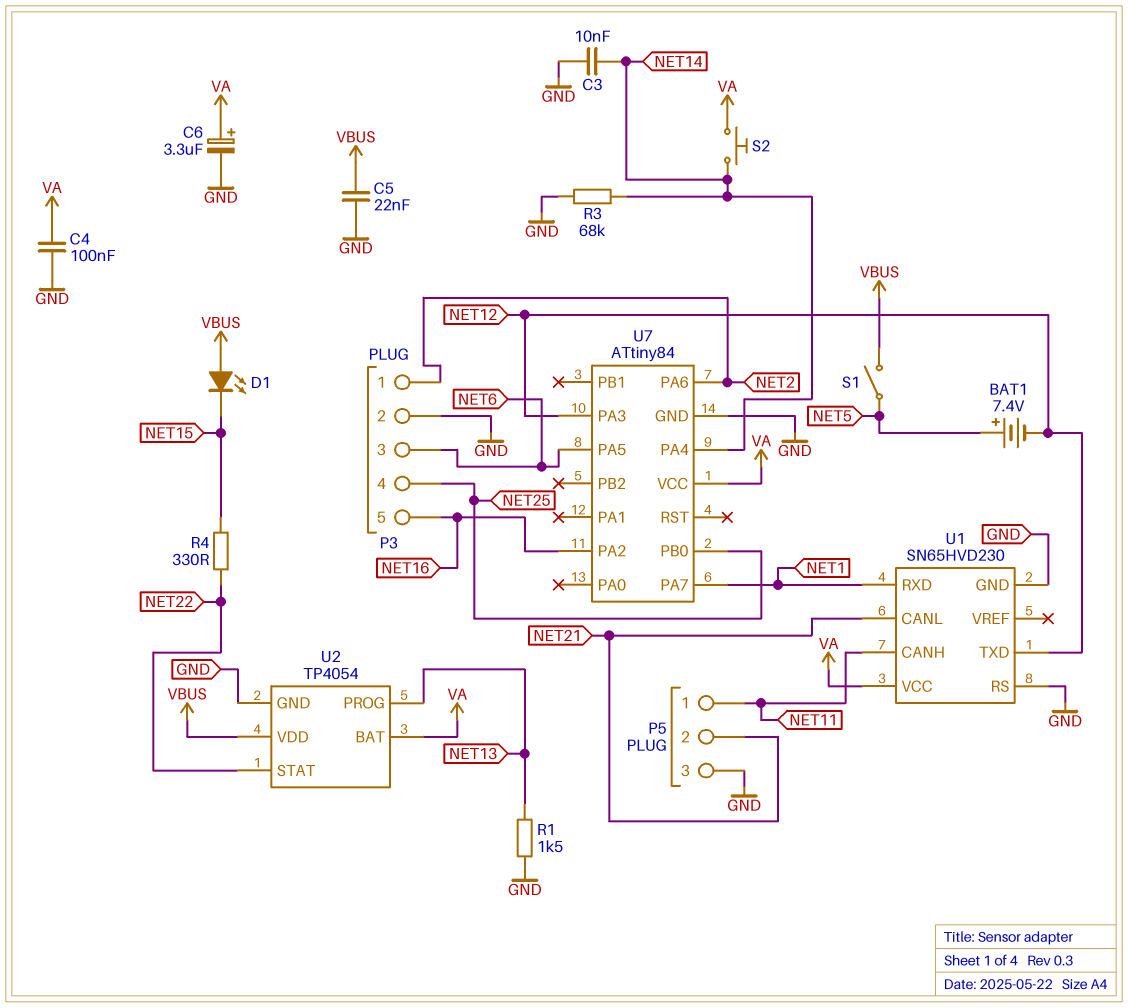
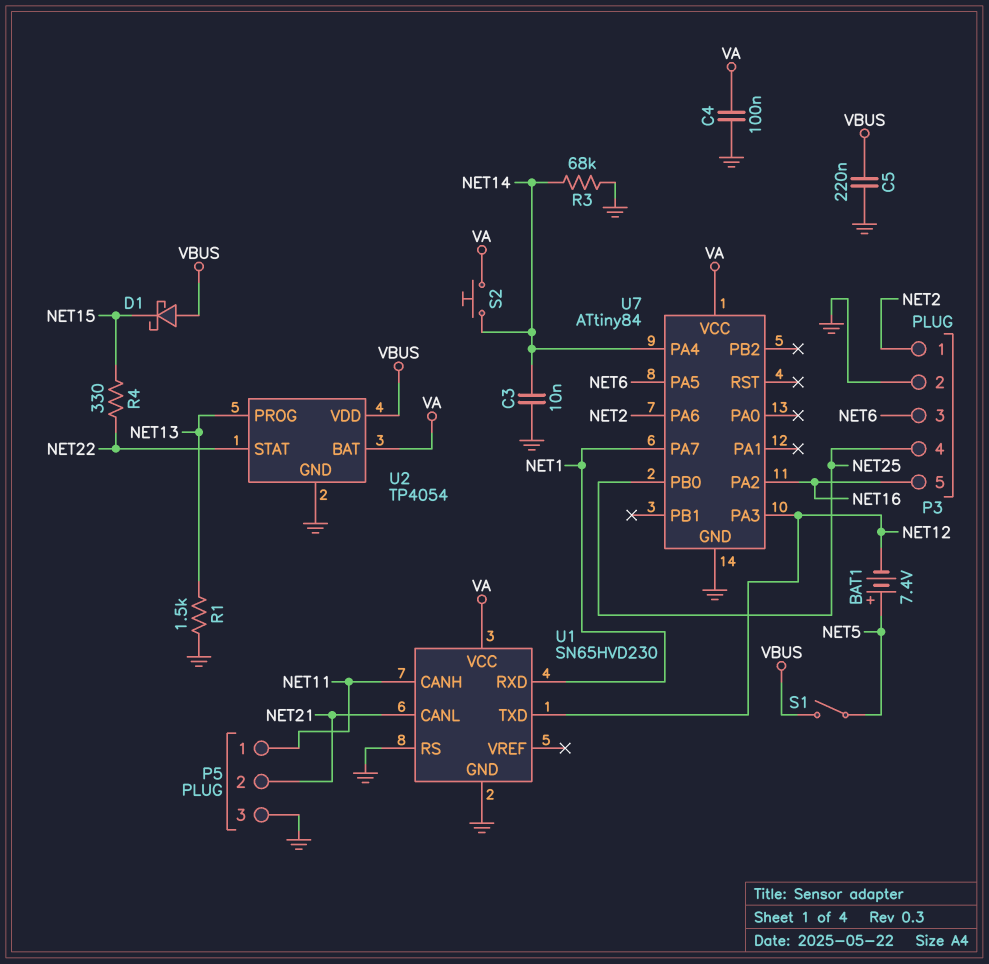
C5: 22nF (GND, VBUS) -> 220nF (GND, VBUS)
C6: 3.3uF (plus VA, minus GND) -> none
D1: LED (A VBUS, K NET15) -> schottky (A VBUS, K NET15)

